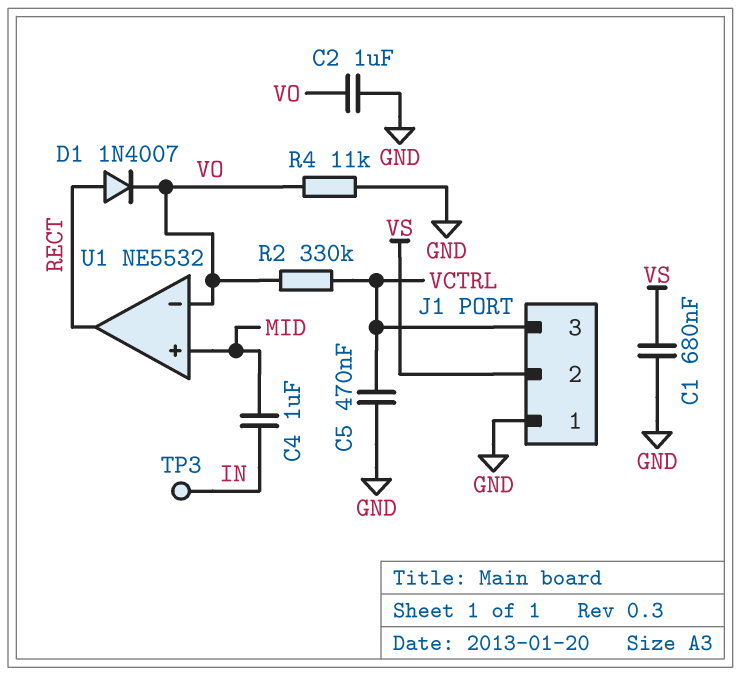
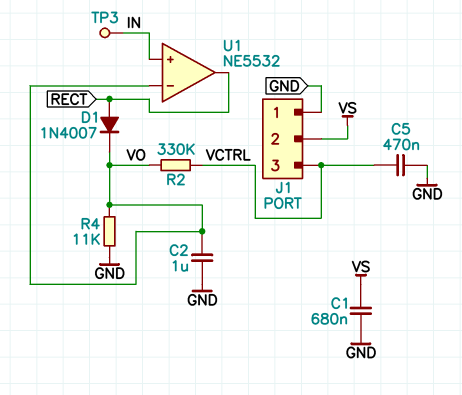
C4: 1uF (IN, MID) -> none
U1 pin in+: MID -> IN

